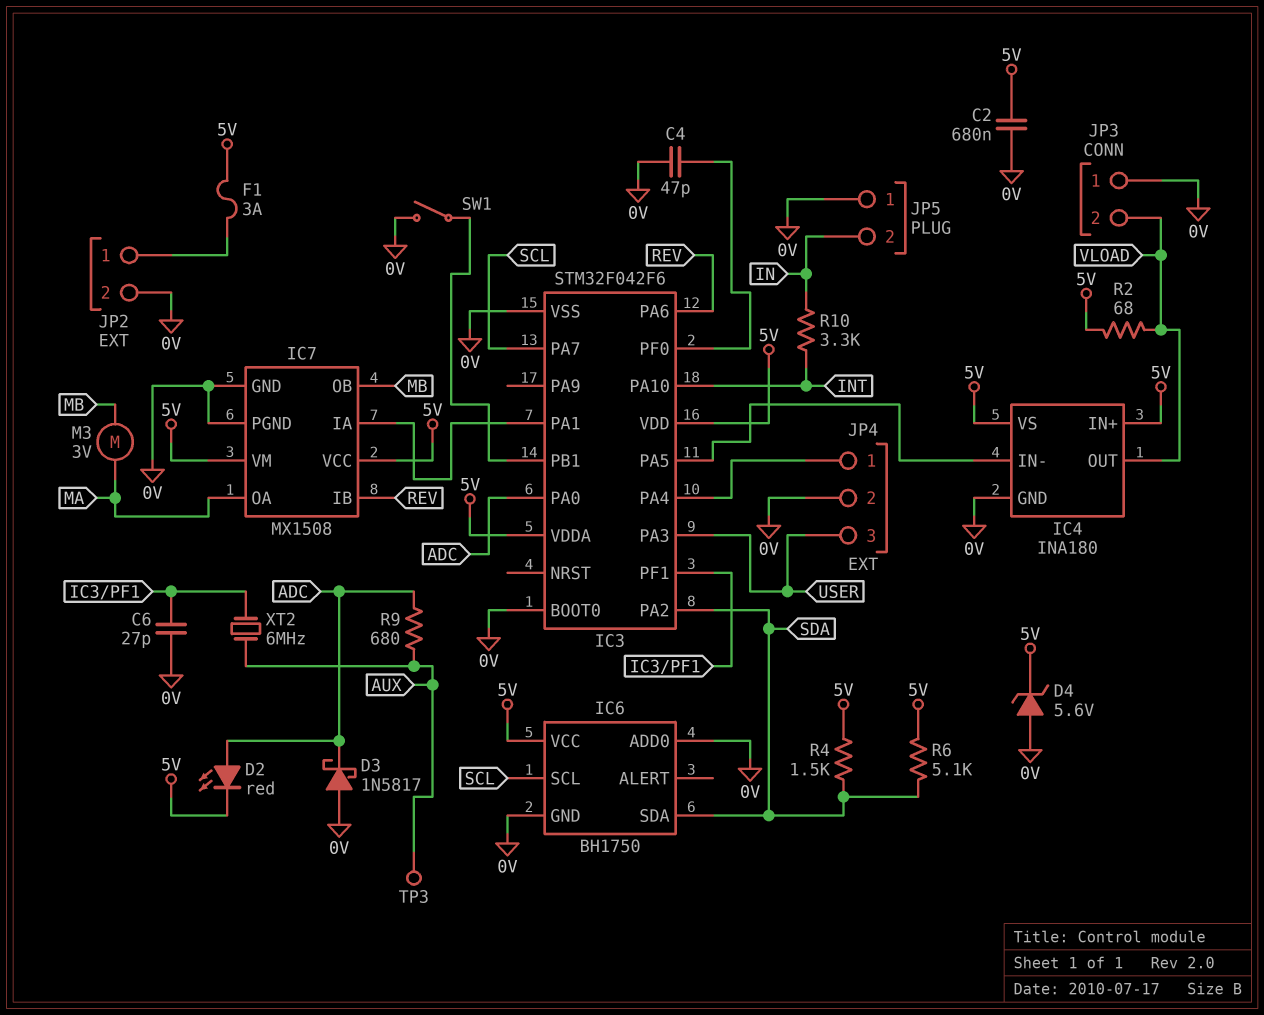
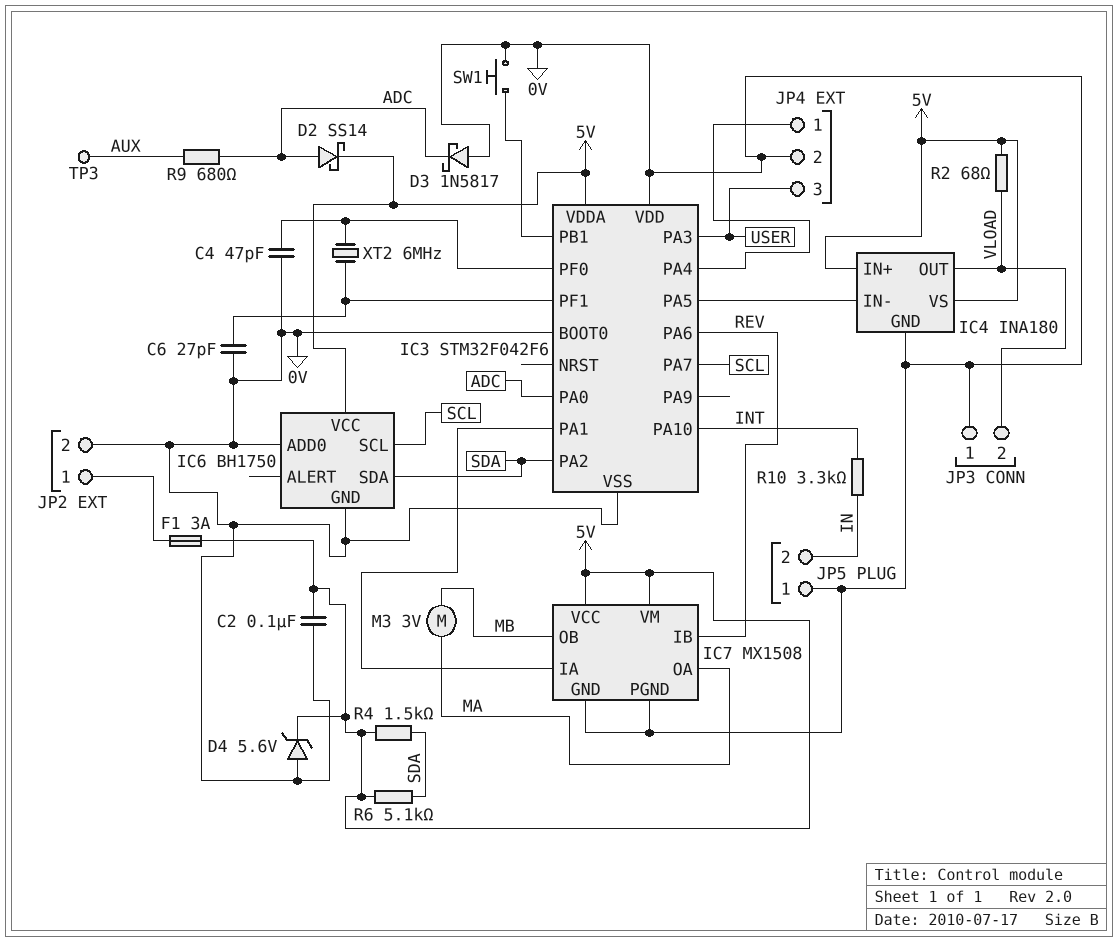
C2: 680nF (0V, 5V) -> 100nF (0V, 5V)
D2: LED red (A ADC, K 5V) -> schottky SS14 (A ADC, K 5V)
IC3 pin VDD: 5V -> 0V
SW1: switch (0V, IC3/PB1) -> button (0V, IC3/PB1)
XT2: 6MHz (AUX, IC3/PF1) -> 6MHz (IC3/PF0, IC3/PF1)

